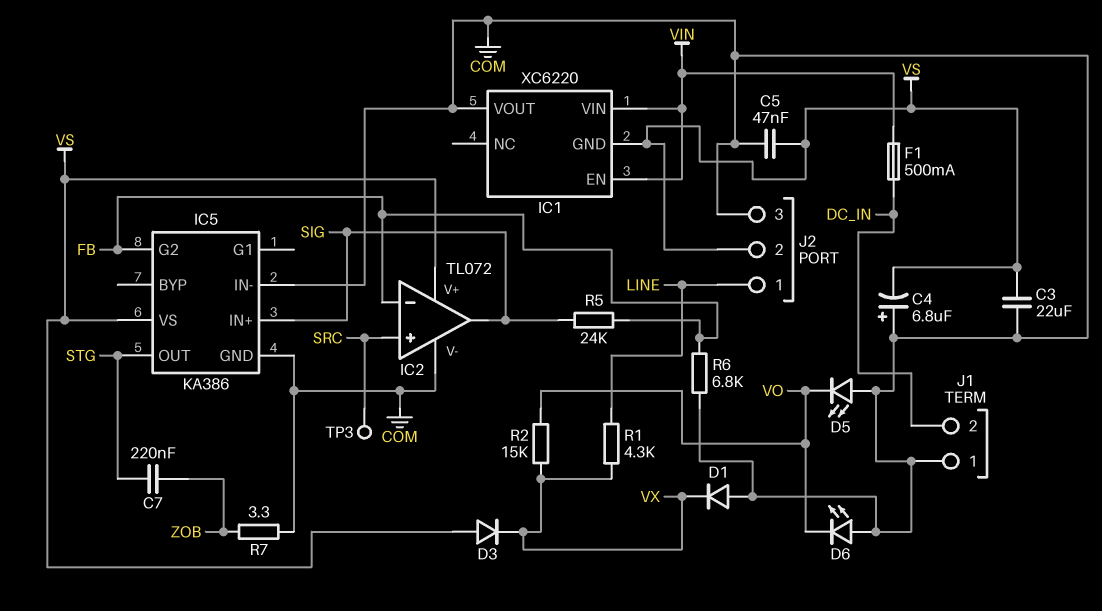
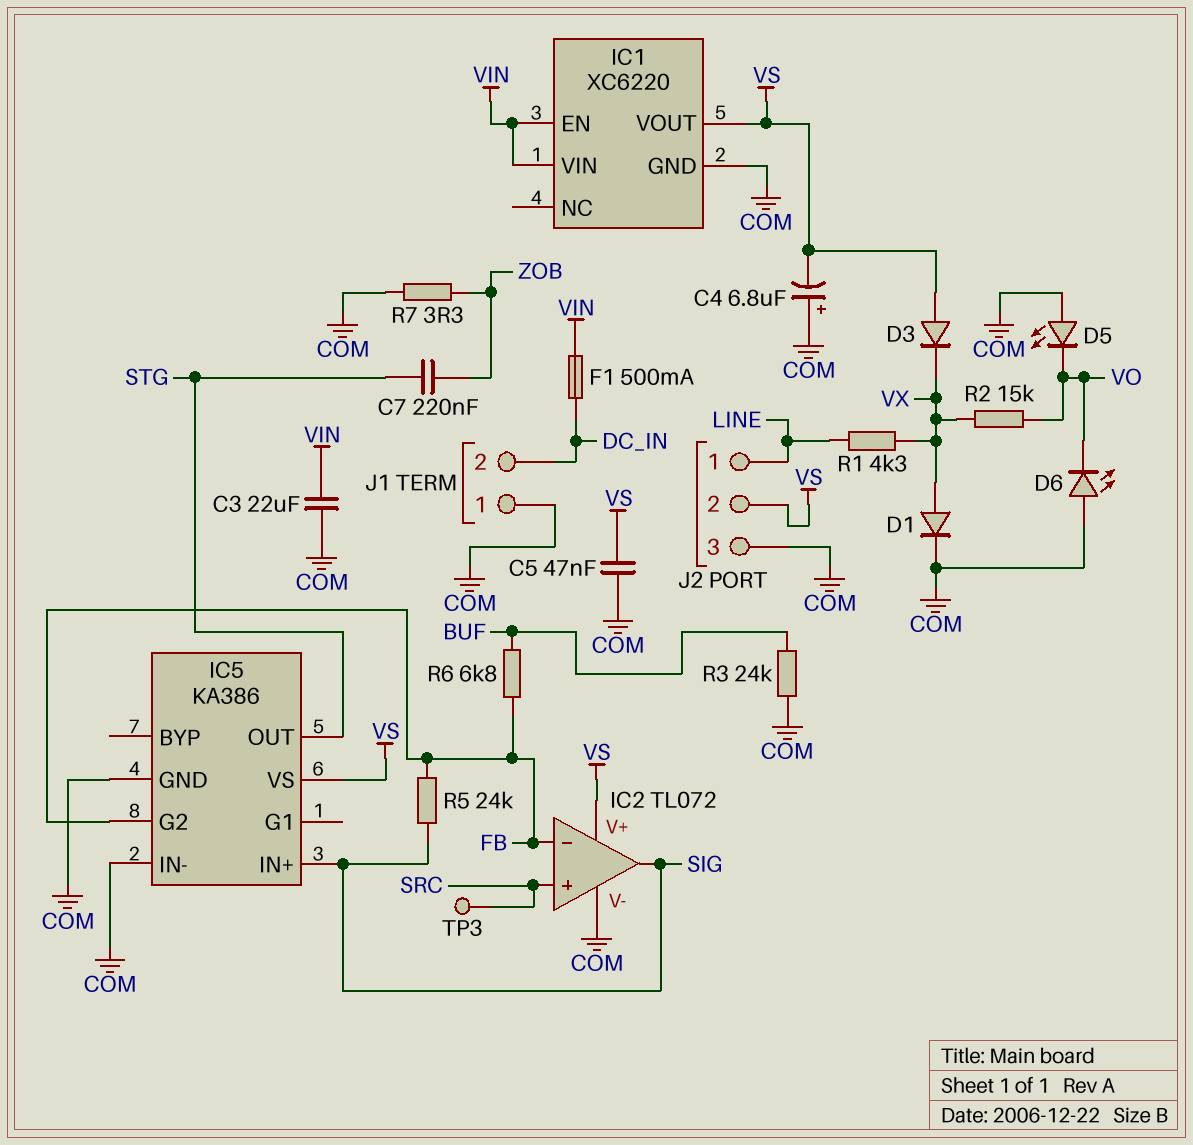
C3: 22uF (COM, VS) -> 22uF (COM, VIN)
D1: diode (A COM, K VX) -> diode (A VX, K COM)
IC1 pin GND: VS -> COM
IC1 pin VOUT: COM -> VS
R3: none -> 24k (BUF, COM)
R6: 6.8k (COM, FB) -> 6.8k (BUF, FB)

